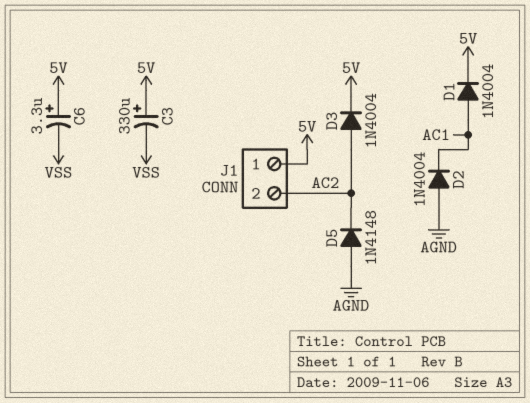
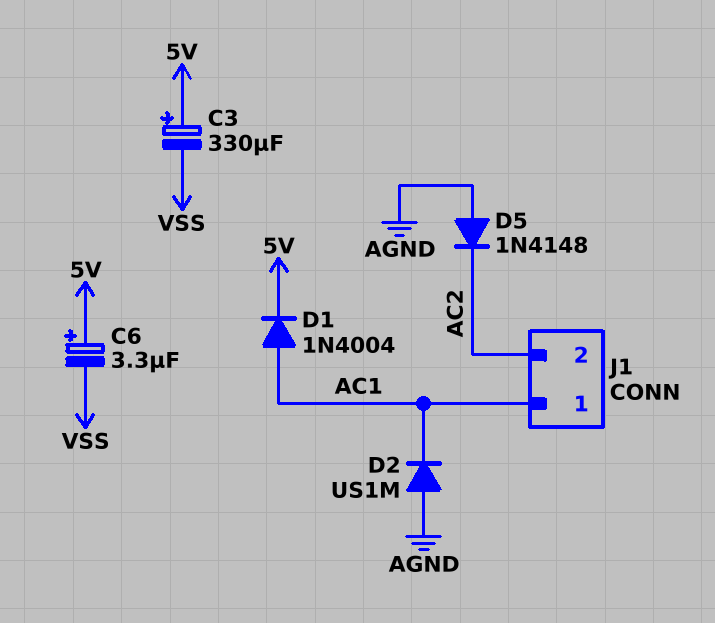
D2: diode 1N4004 (A AGND, K AC1) -> diode US1M (A AGND, K AC1)
D3: diode 1N4004 (A AC2, K 5V) -> none
J1 pin 1: 5V -> AC1

